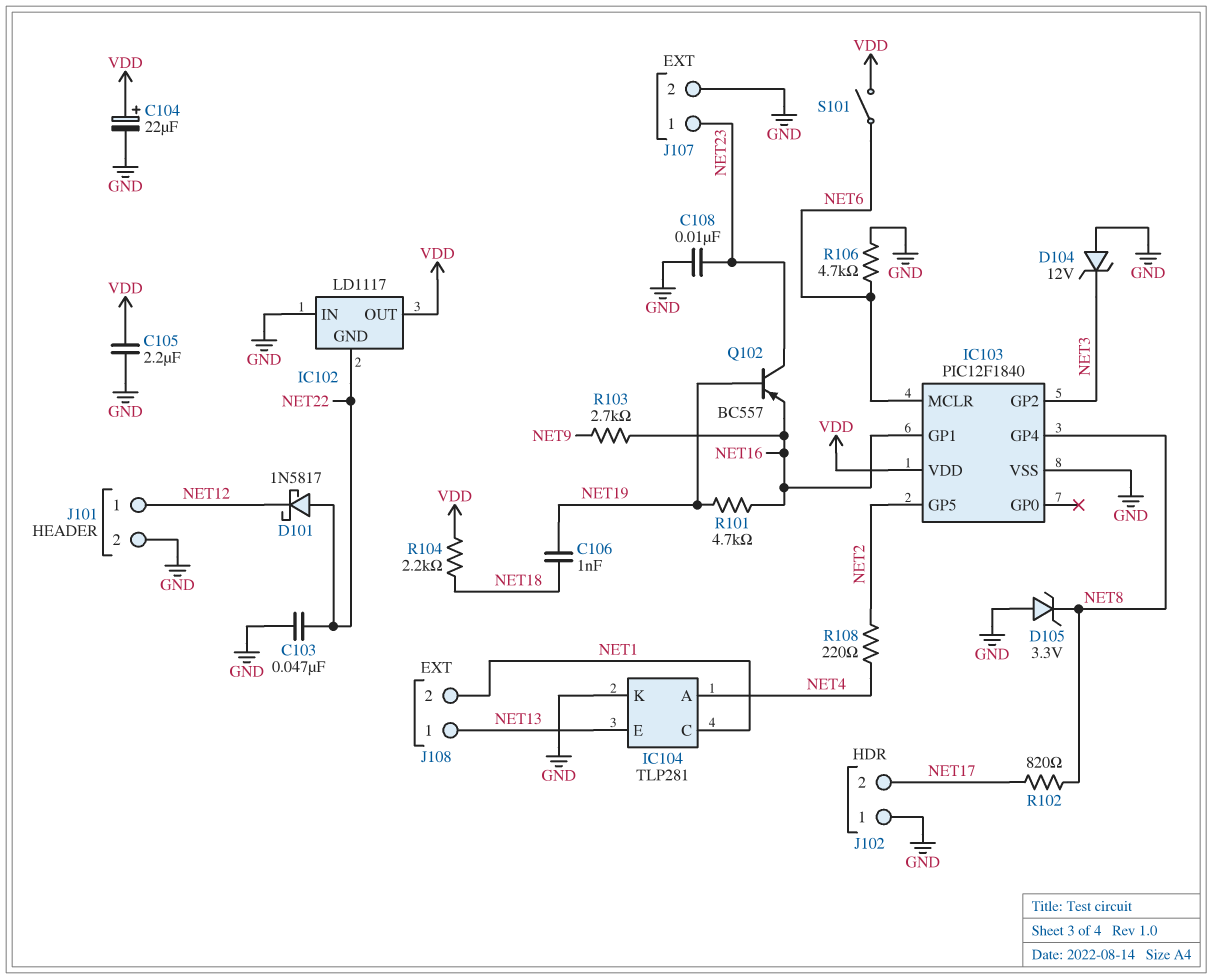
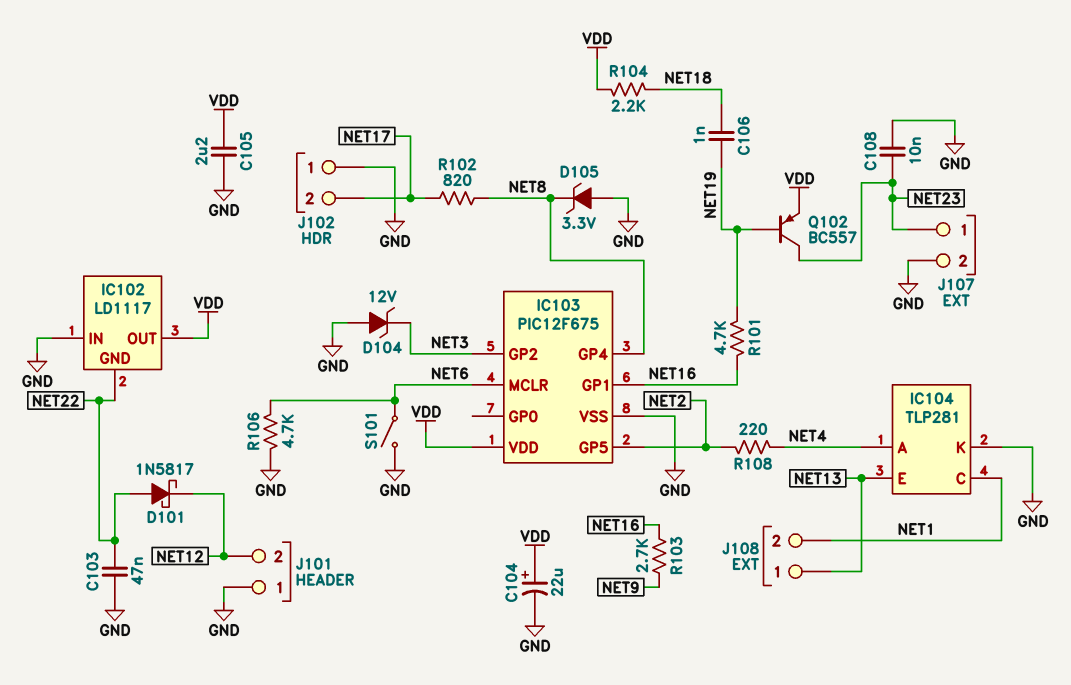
IC103: PIC12F1840 -> PIC12F675
J101 pin 1: NET12 -> GND
J101 pin 2: GND -> NET12
Q102: PNP BC557 (B NET19, C NET23, E NET16) -> PNP BC557 (B NET19, C NET23, E VDD)
S101: switch (NET6, VDD) -> switch (GND, NET6)

